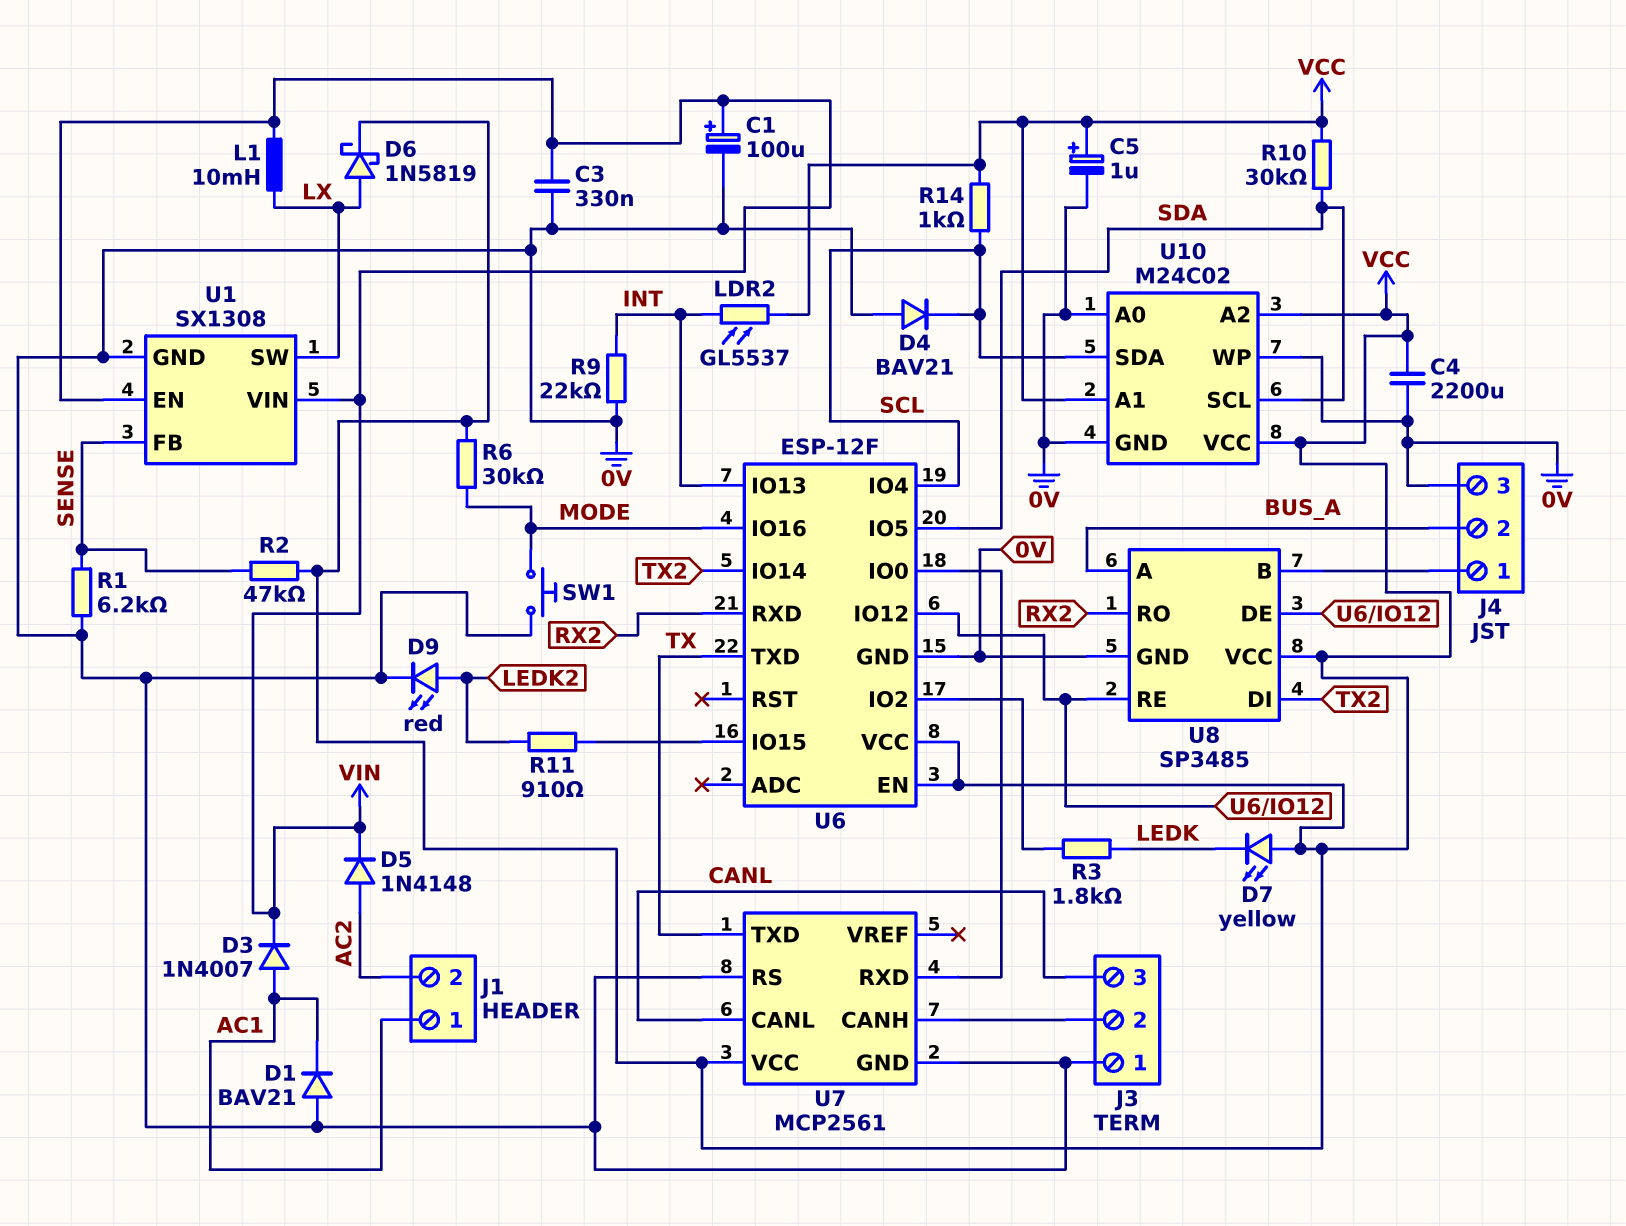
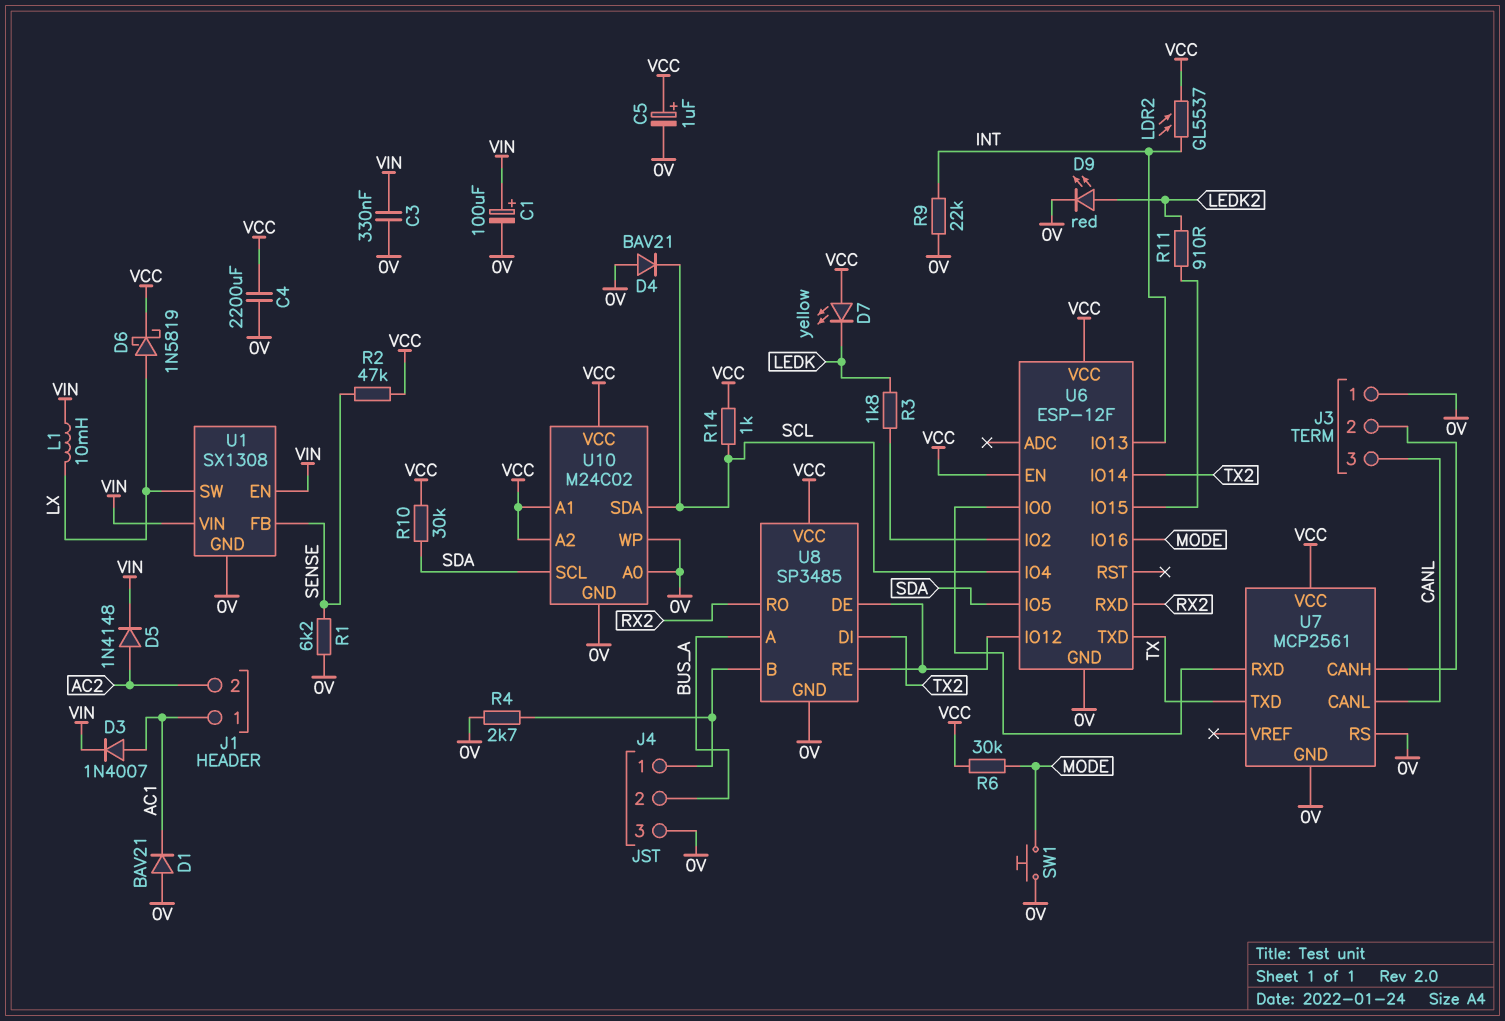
R4: none -> 2.7k (0V, J4/1)

